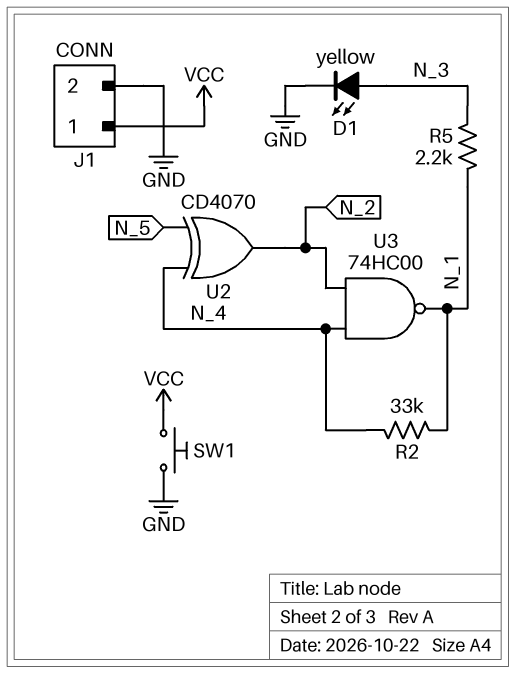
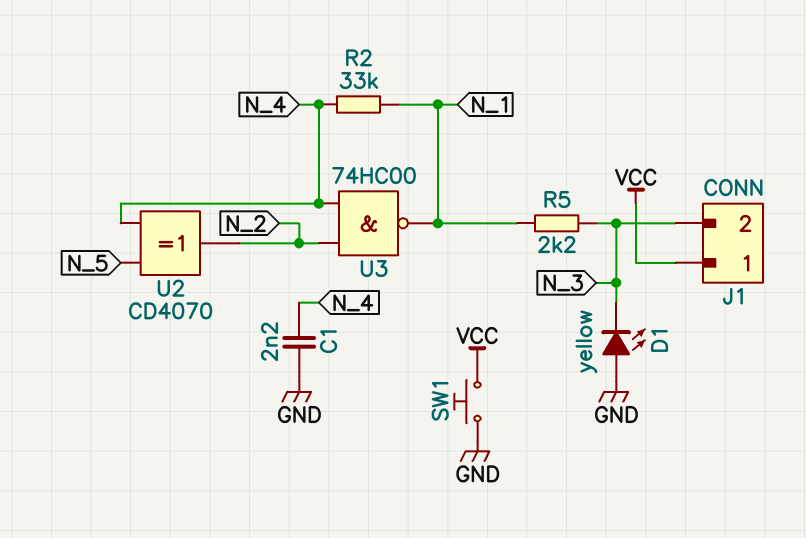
C1: none -> 2.2nF (GND, N_4)
D1: LED yellow (A N_3, K GND) -> LED yellow (A GND, K N_3)
J1 pin 2: GND -> N_3

